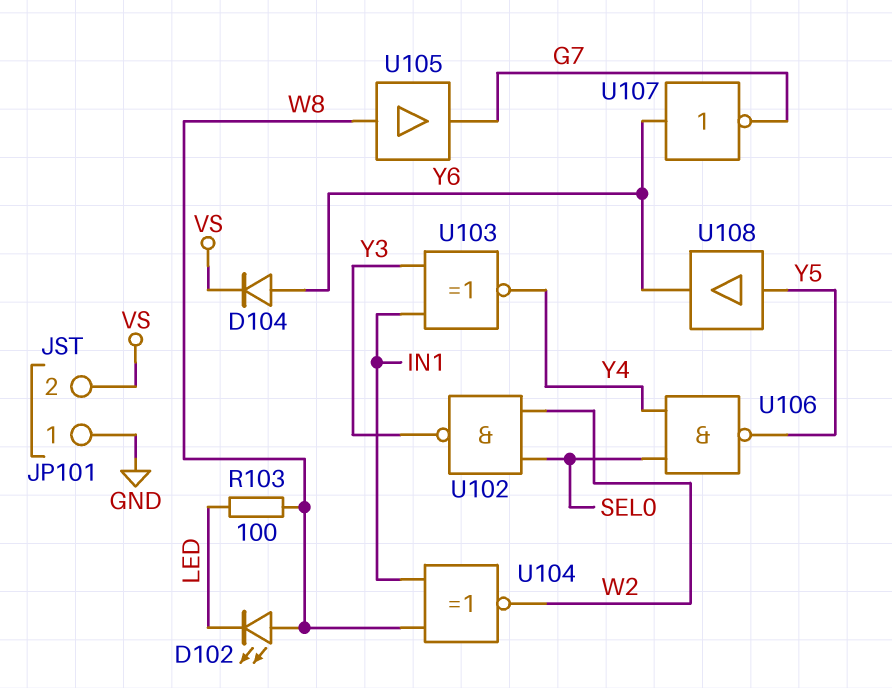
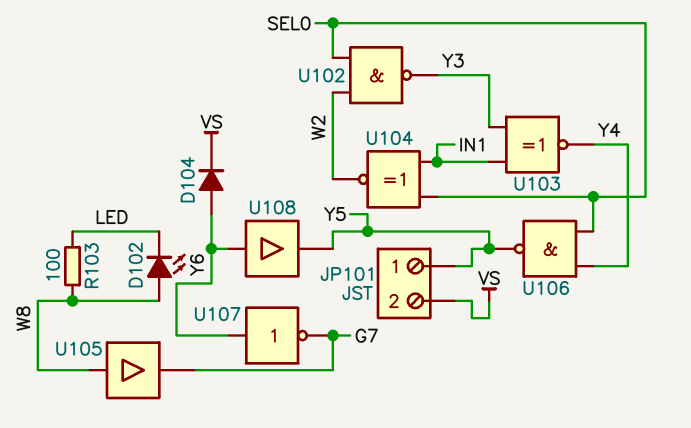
JP101 pin 1: GND -> Y5
U104: XNOR (in IN1, in W8, out W2) -> XNOR (in IN1, in SEL0, out W2)
U108: buffer (in Y5, out Y6) -> buffer (in Y6, out Y5)

